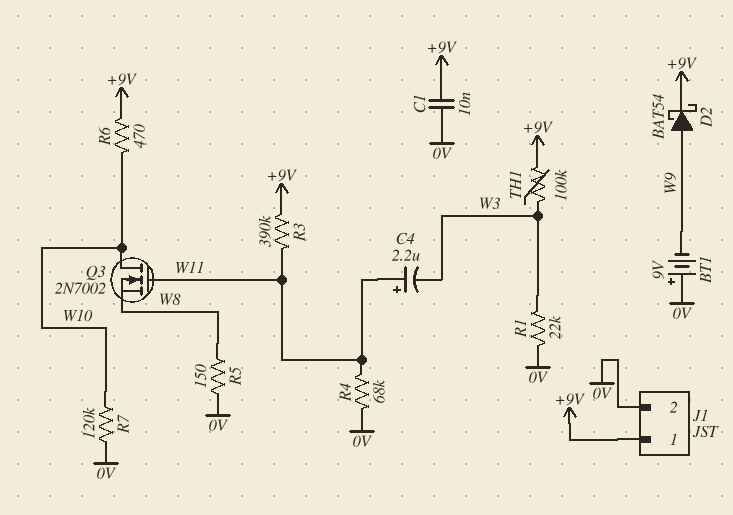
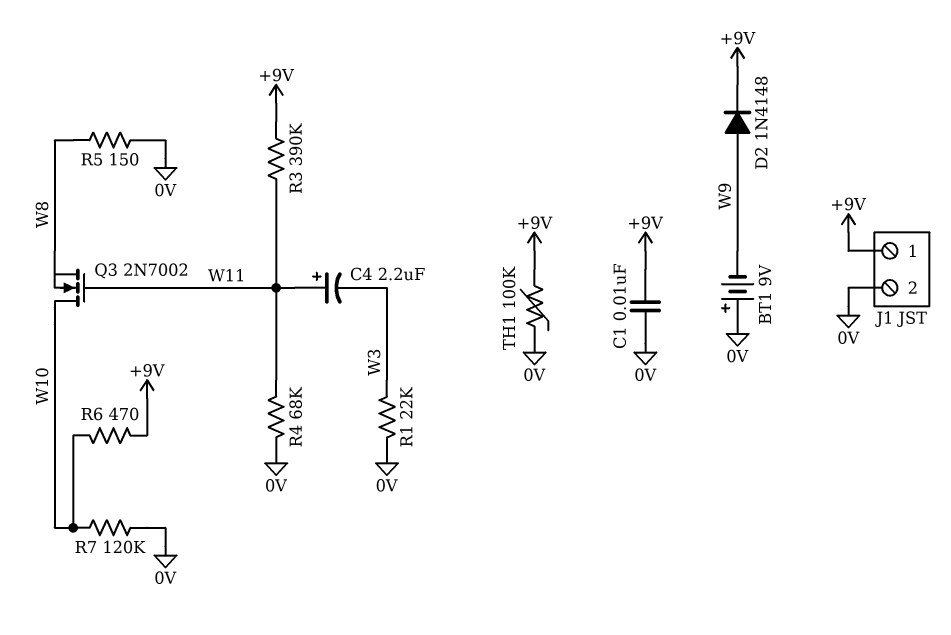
D2: schottky BAT54 (A W9, K +9V) -> diode 1N4148 (A W9, K +9V)
TH1: 100k (+9V, W3) -> 100k (+9V, 0V)

